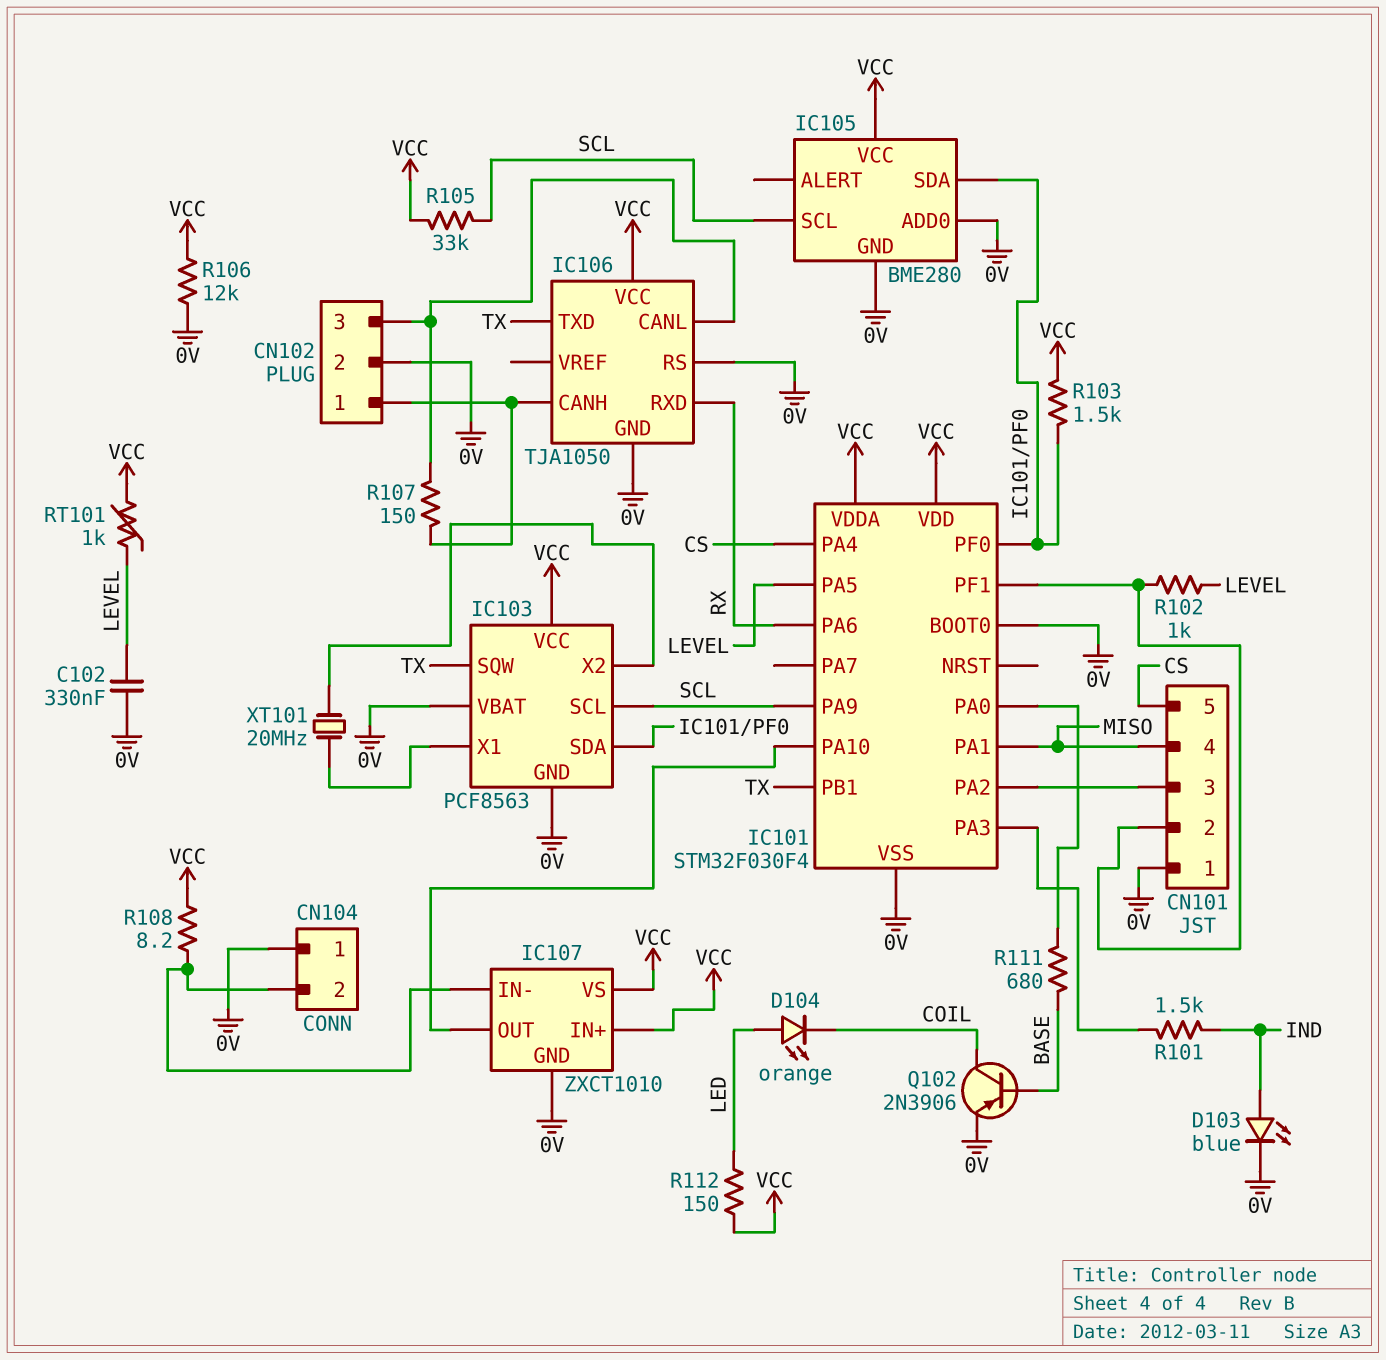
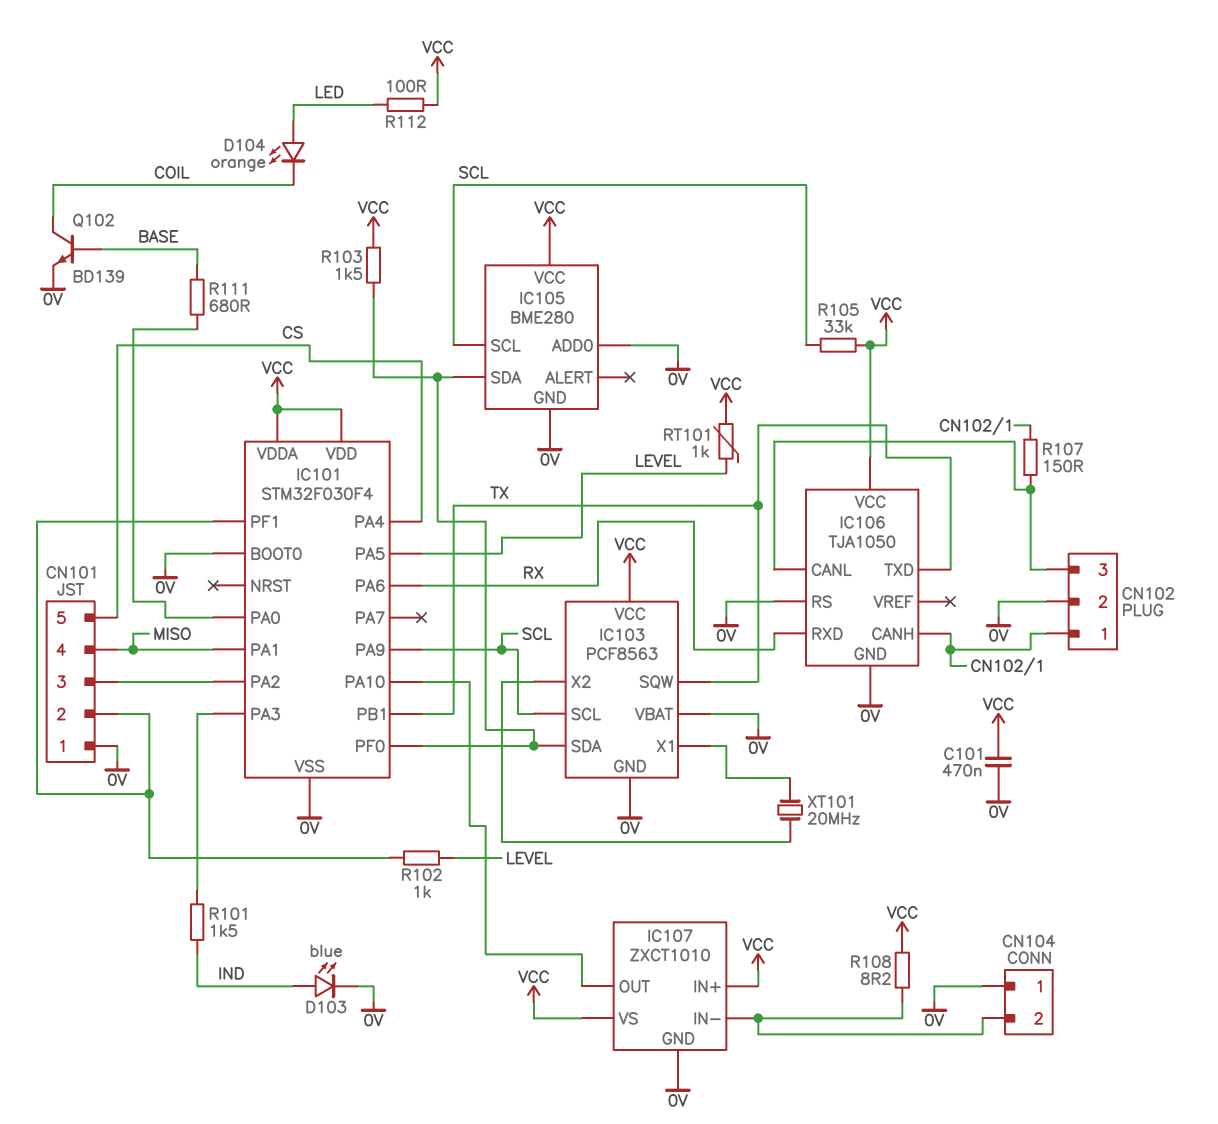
C101: none -> 470nF (0V, VCC)
C102: 330nF (0V, LEVEL) -> none
Q102: PNP 2N3906 (B BASE, C COIL, E 0V) -> NPN BD139 (B BASE, C COIL, E 0V)
R106: 12k (0V, VCC) -> none
R112: 150 (LED, VCC) -> 100 (LED, VCC)

